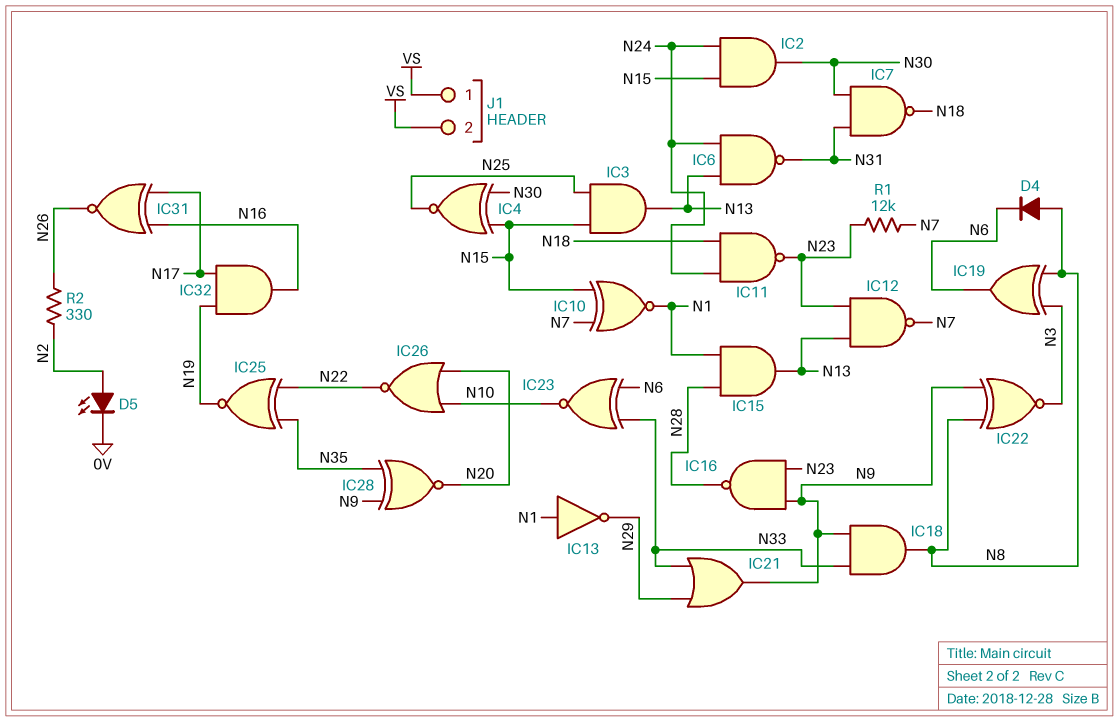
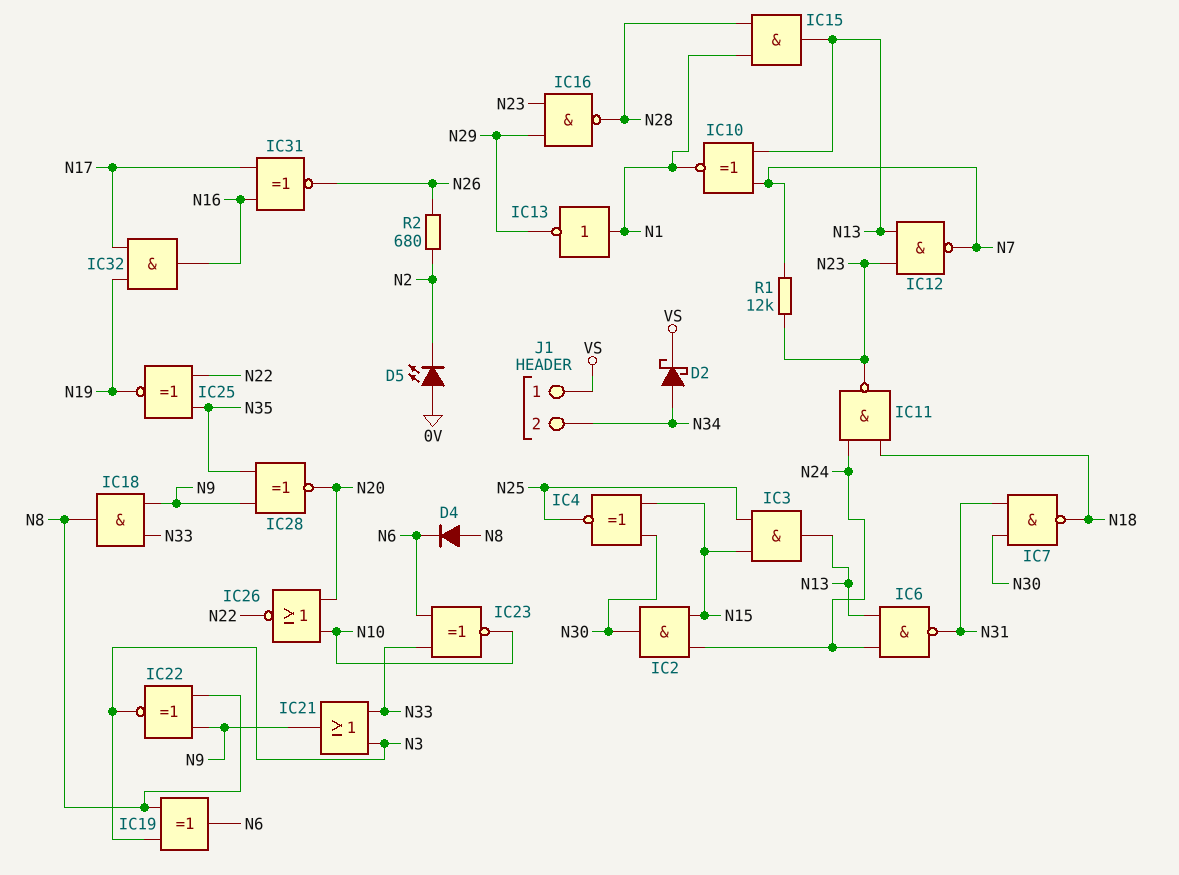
D2: none -> schottky (A N34, K VS)
D5: LED (A N2, K 0V) -> LED (A 0V, K N2)
IC10: XNOR (in N7, in N15, out N1) -> XNOR (in N7, in N13, out N1)
IC16: NAND (in N9, in N23, out N28) -> NAND (in N23, in N29, out N28)
IC21: OR (in N29, in N33, out N9) -> OR (in N3, in N33, out N9)
J1 pin 2: VS -> N34
R2: 330 (N2, N26) -> 680 (N2, N26)

